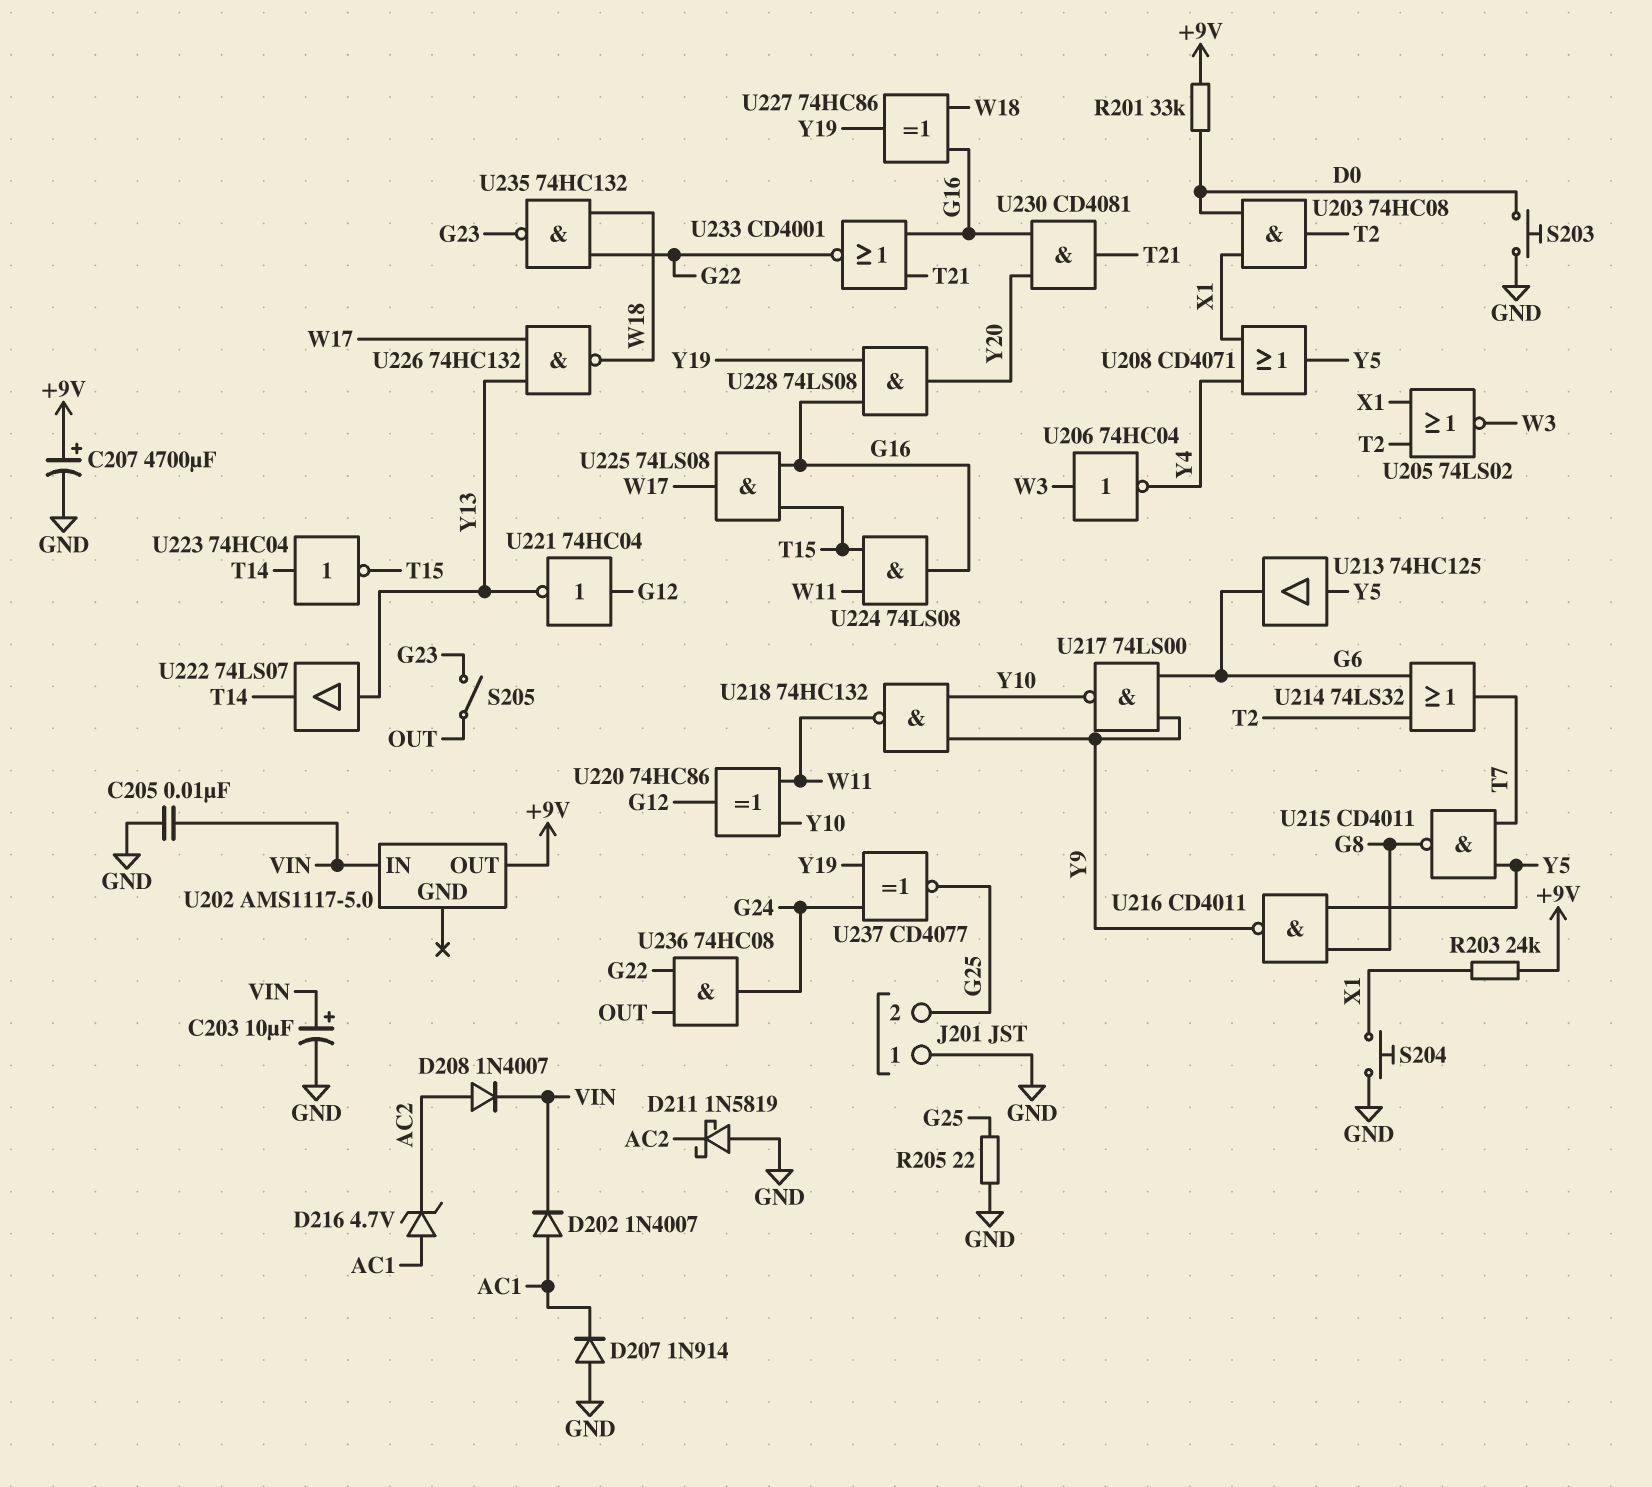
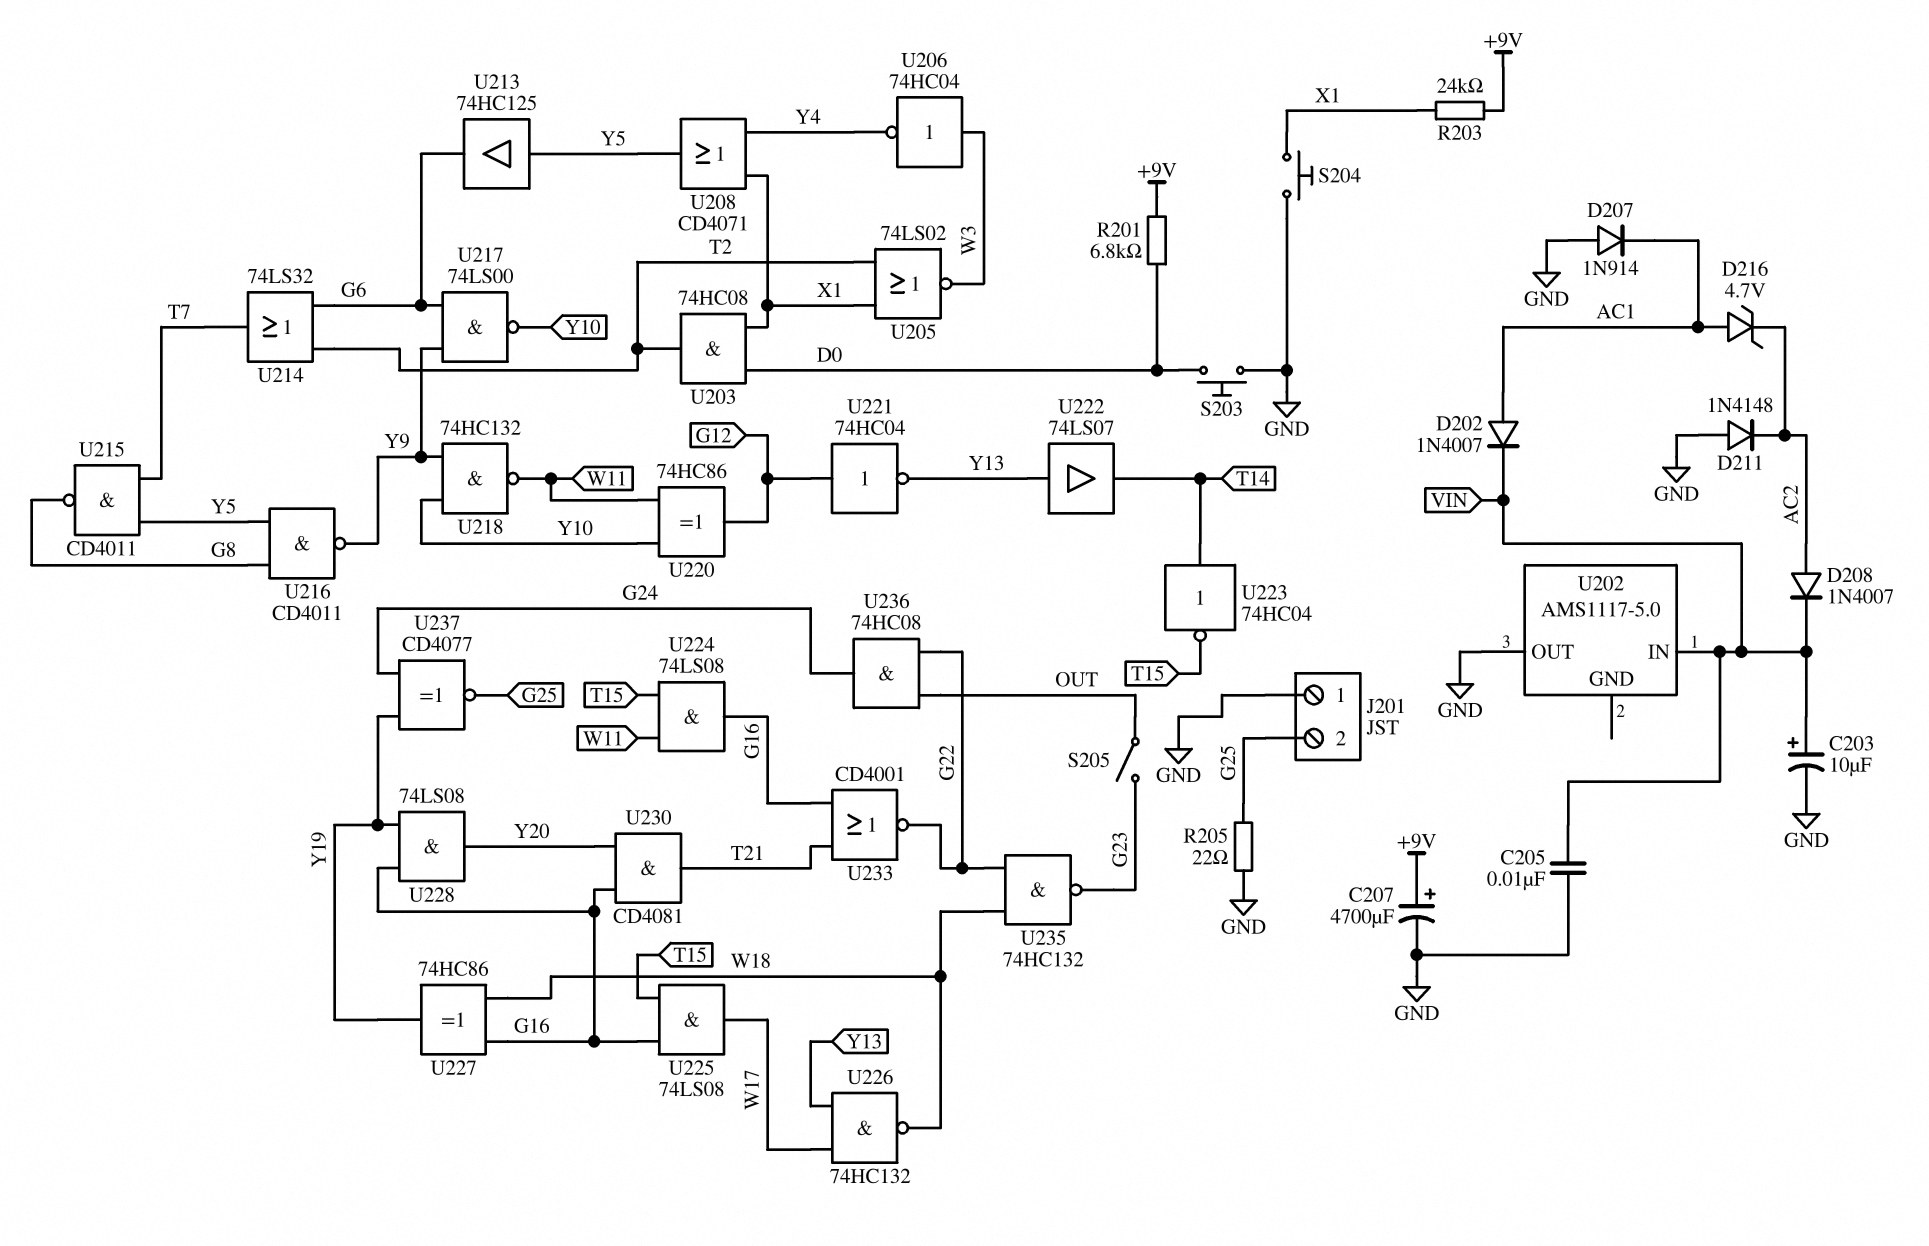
D211: schottky 1N5819 (A GND, K AC2) -> diode 1N4148 (A GND, K AC2)
R201: 33k (+9V, D0) -> 6.8k (+9V, D0)
U202 pin OUT: +9V -> GND

